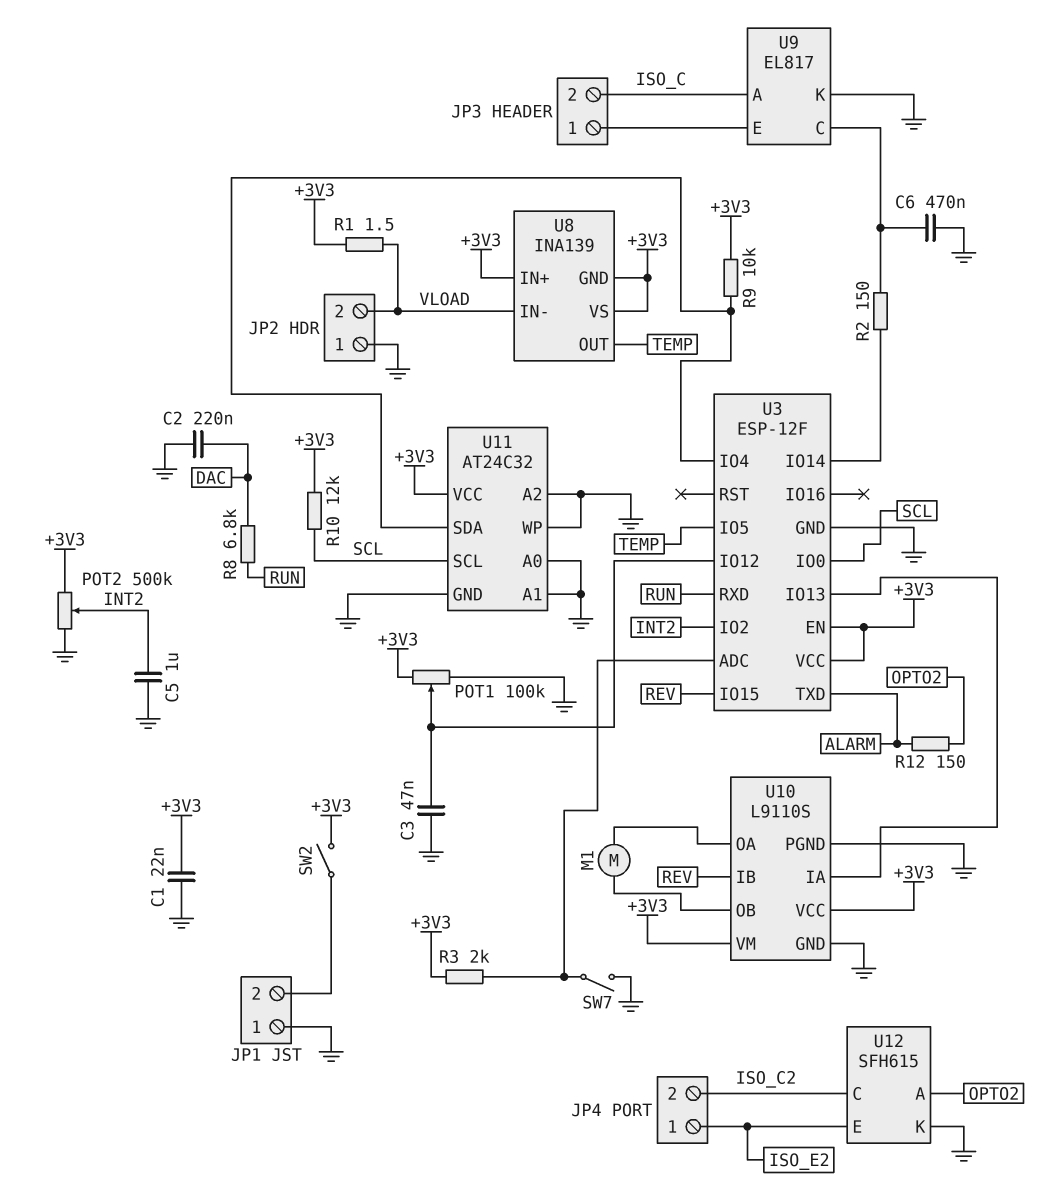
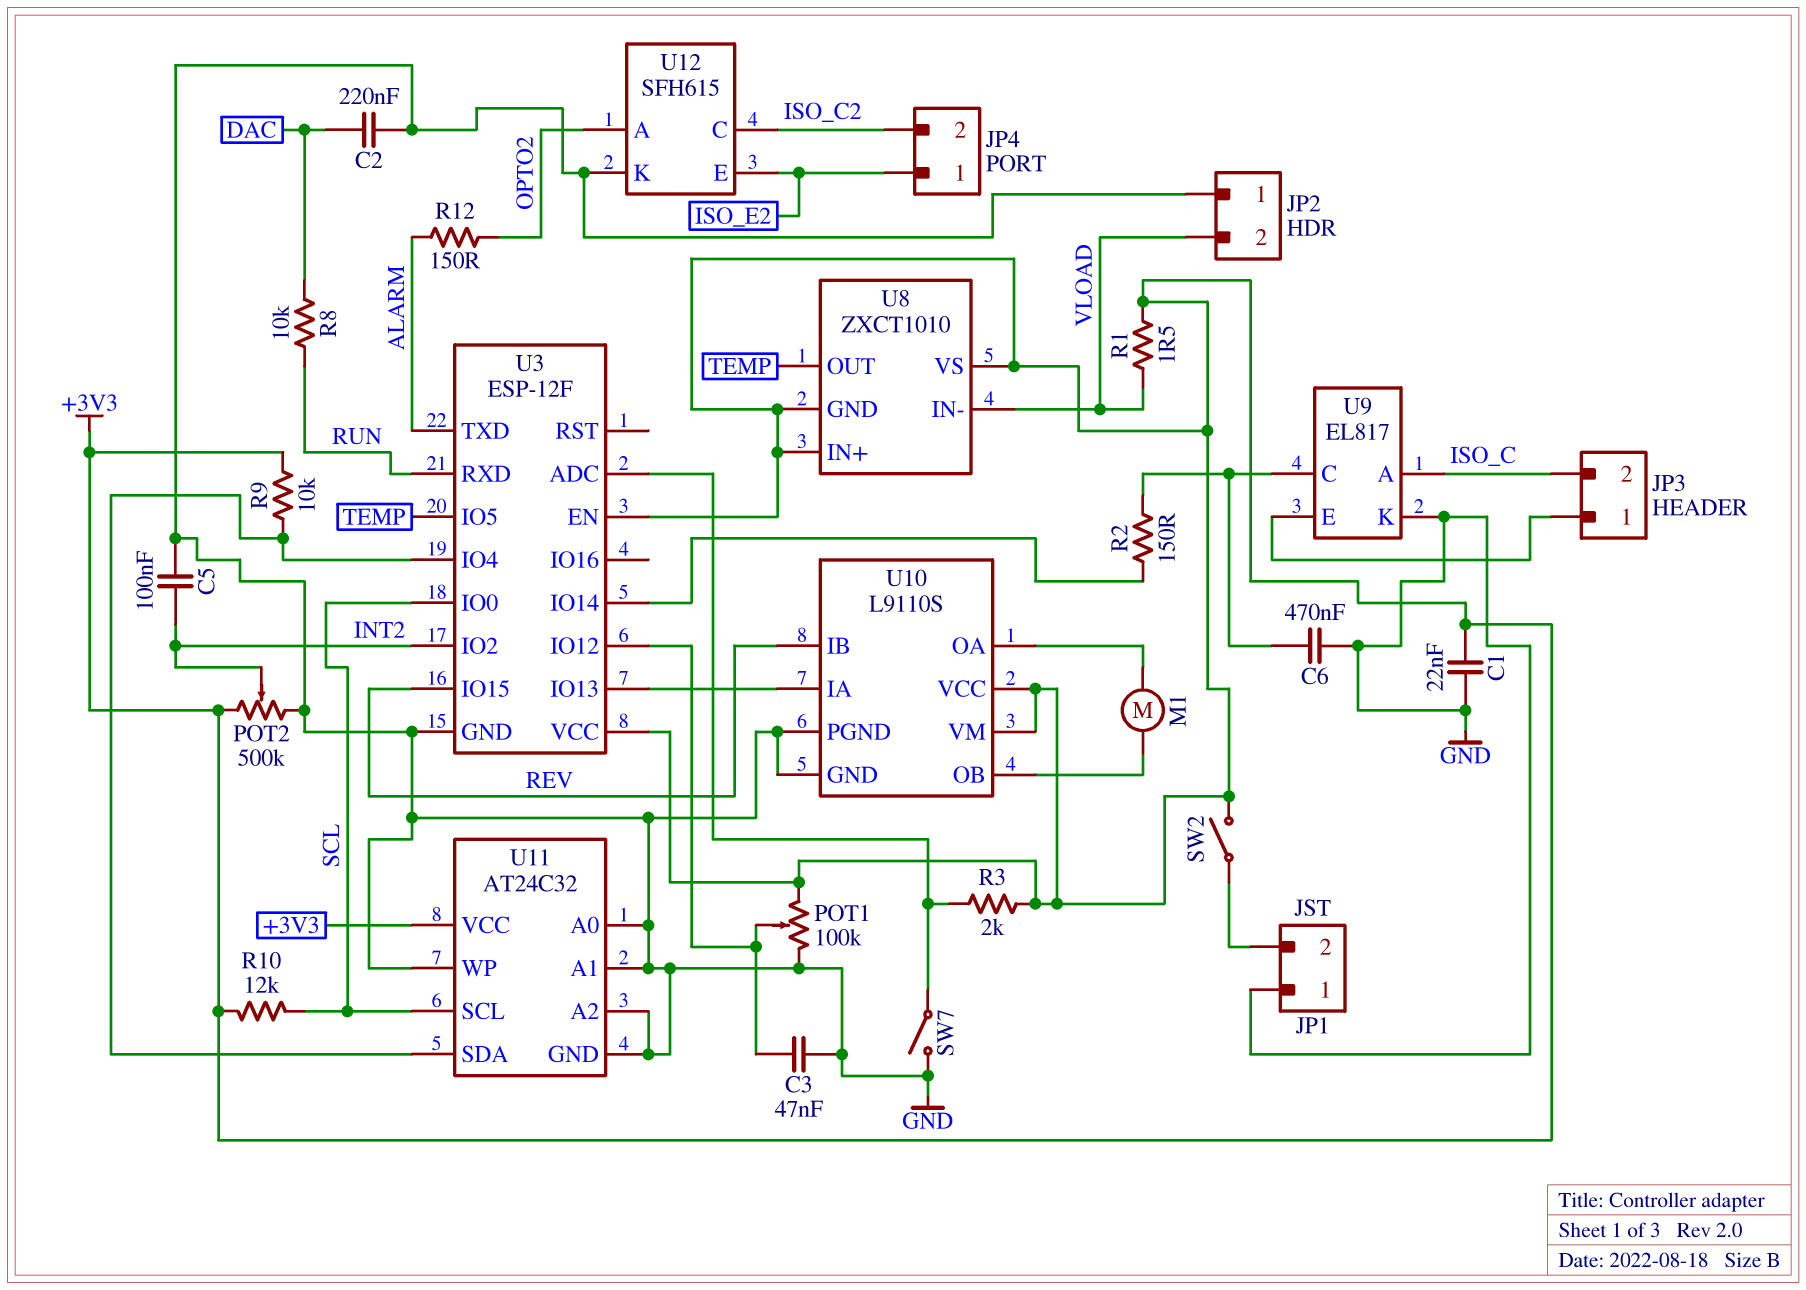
C5: 1uF (GND, INT2) -> 100nF (GND, INT2)
R8: 6.8k (DAC, RUN) -> 10k (DAC, RUN)
U8: INA139 -> ZXCT1010

